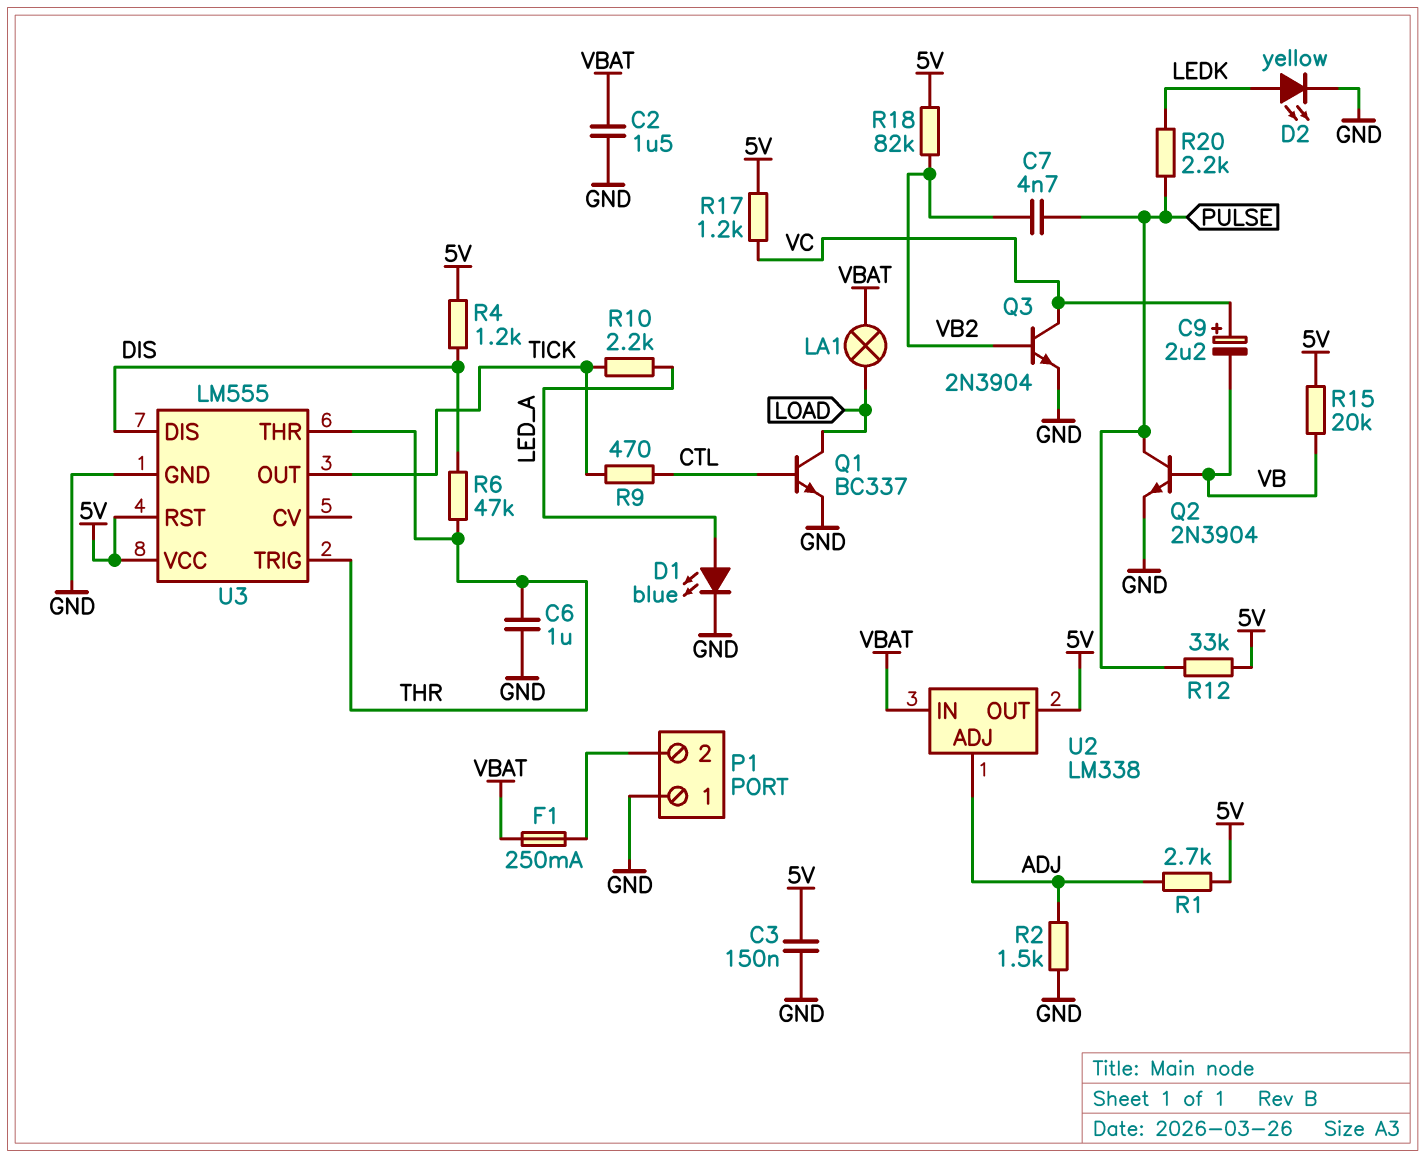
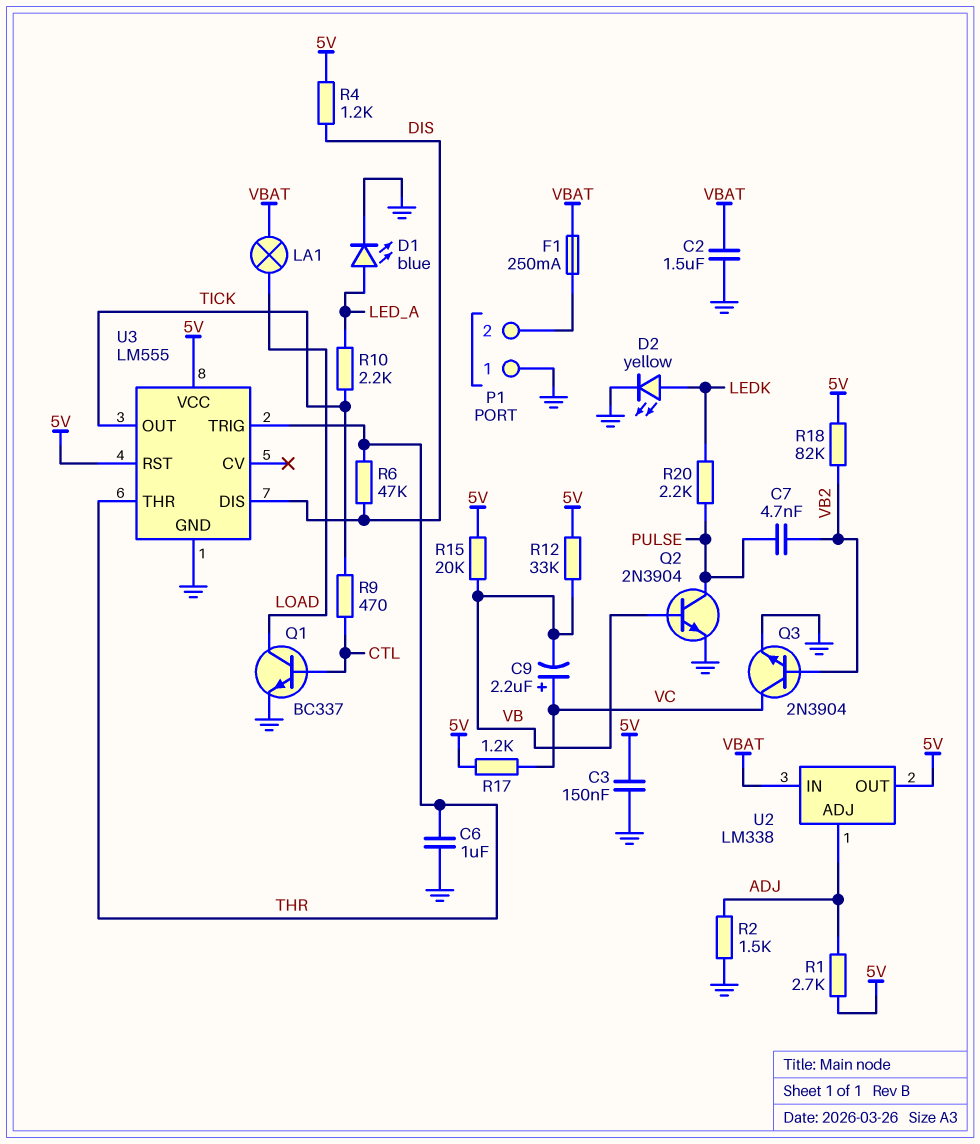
R12: 33k (5V, PULSE) -> 33k (5V, VB)

